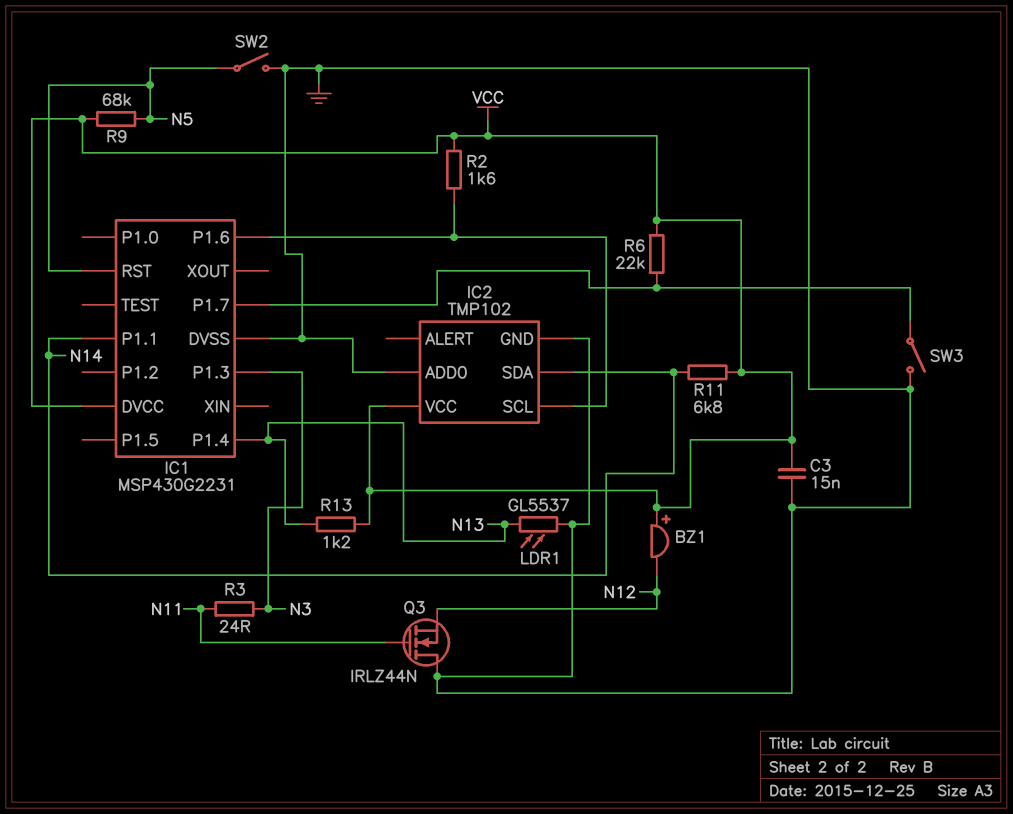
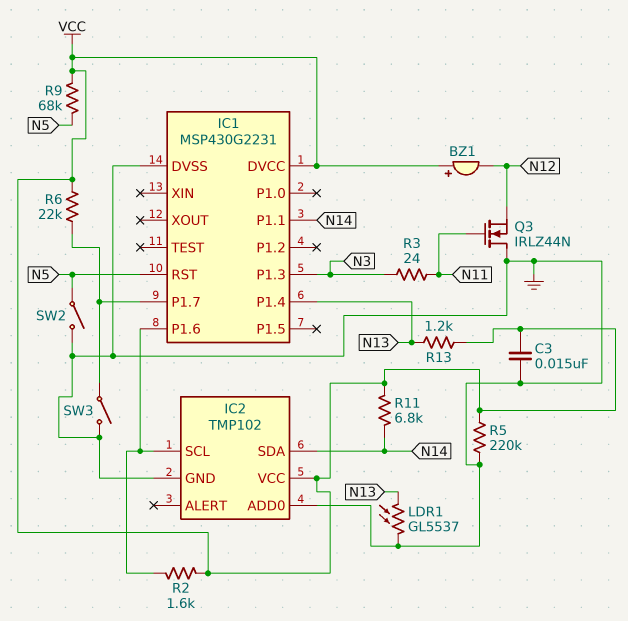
R5: none -> 220k (GND, VCC)

